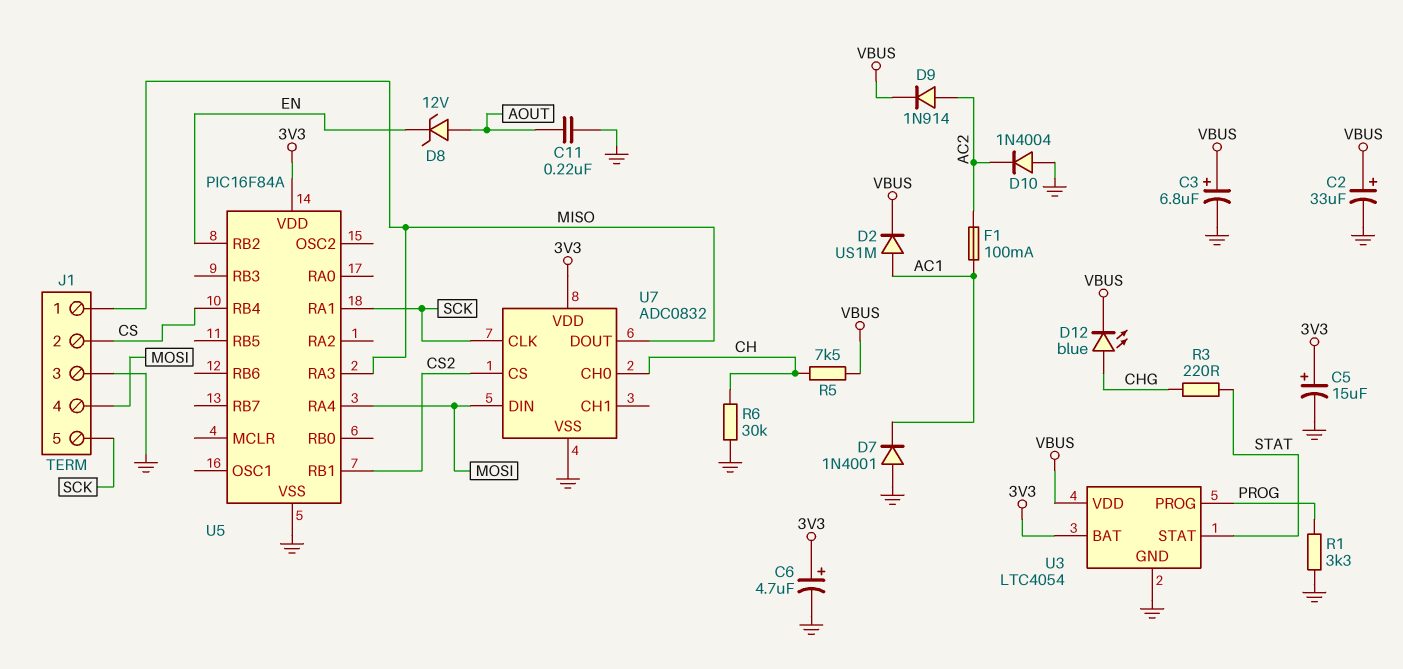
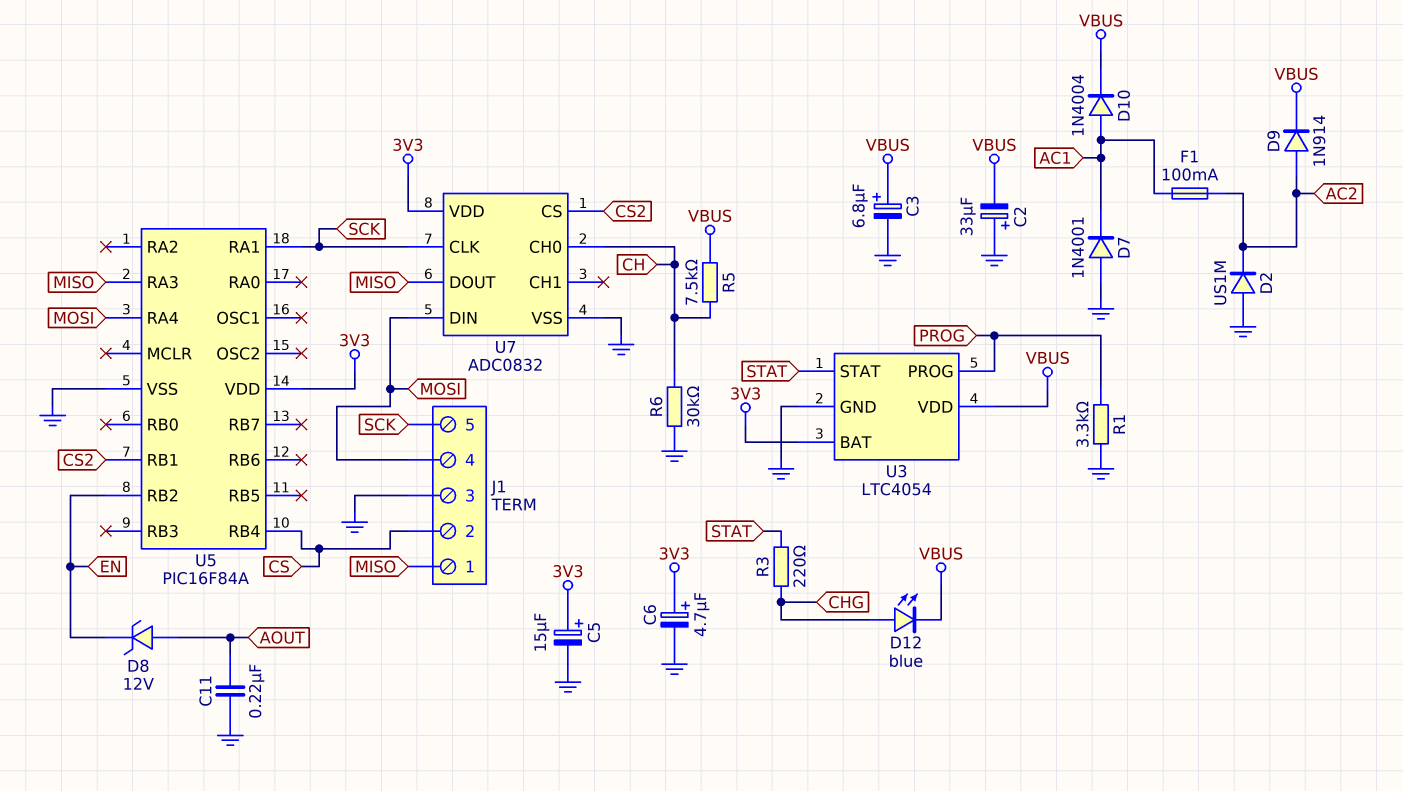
C2: 33uF (plus VBUS, minus GND) -> 33uF (plus GND, minus VBUS)
D2: diode US1M (A AC1, K VBUS) -> diode US1M (A GND, K AC2)
D10: diode 1N4004 (A GND, K AC2) -> diode 1N4004 (A AC1, K VBUS)

